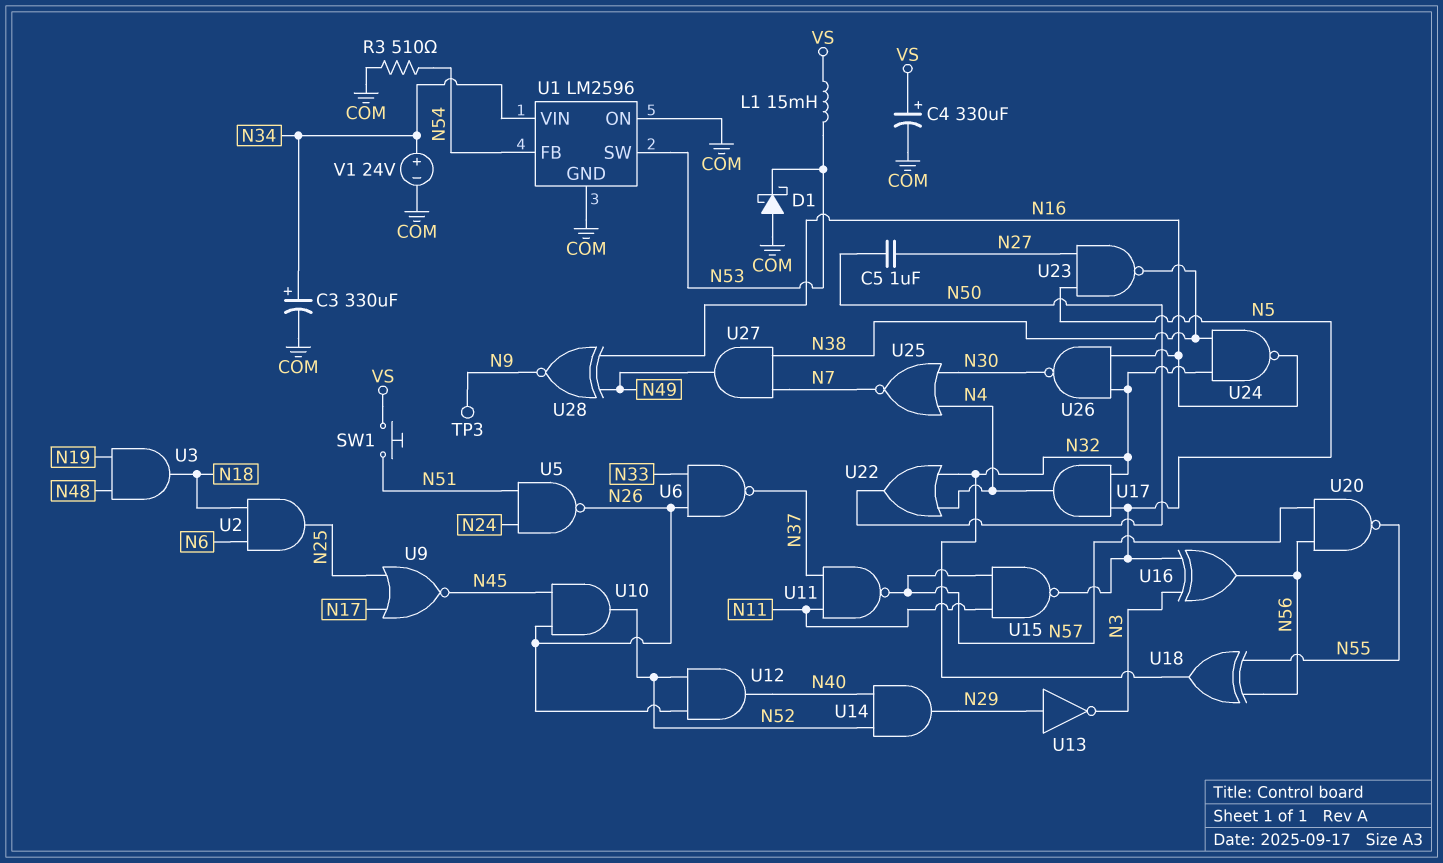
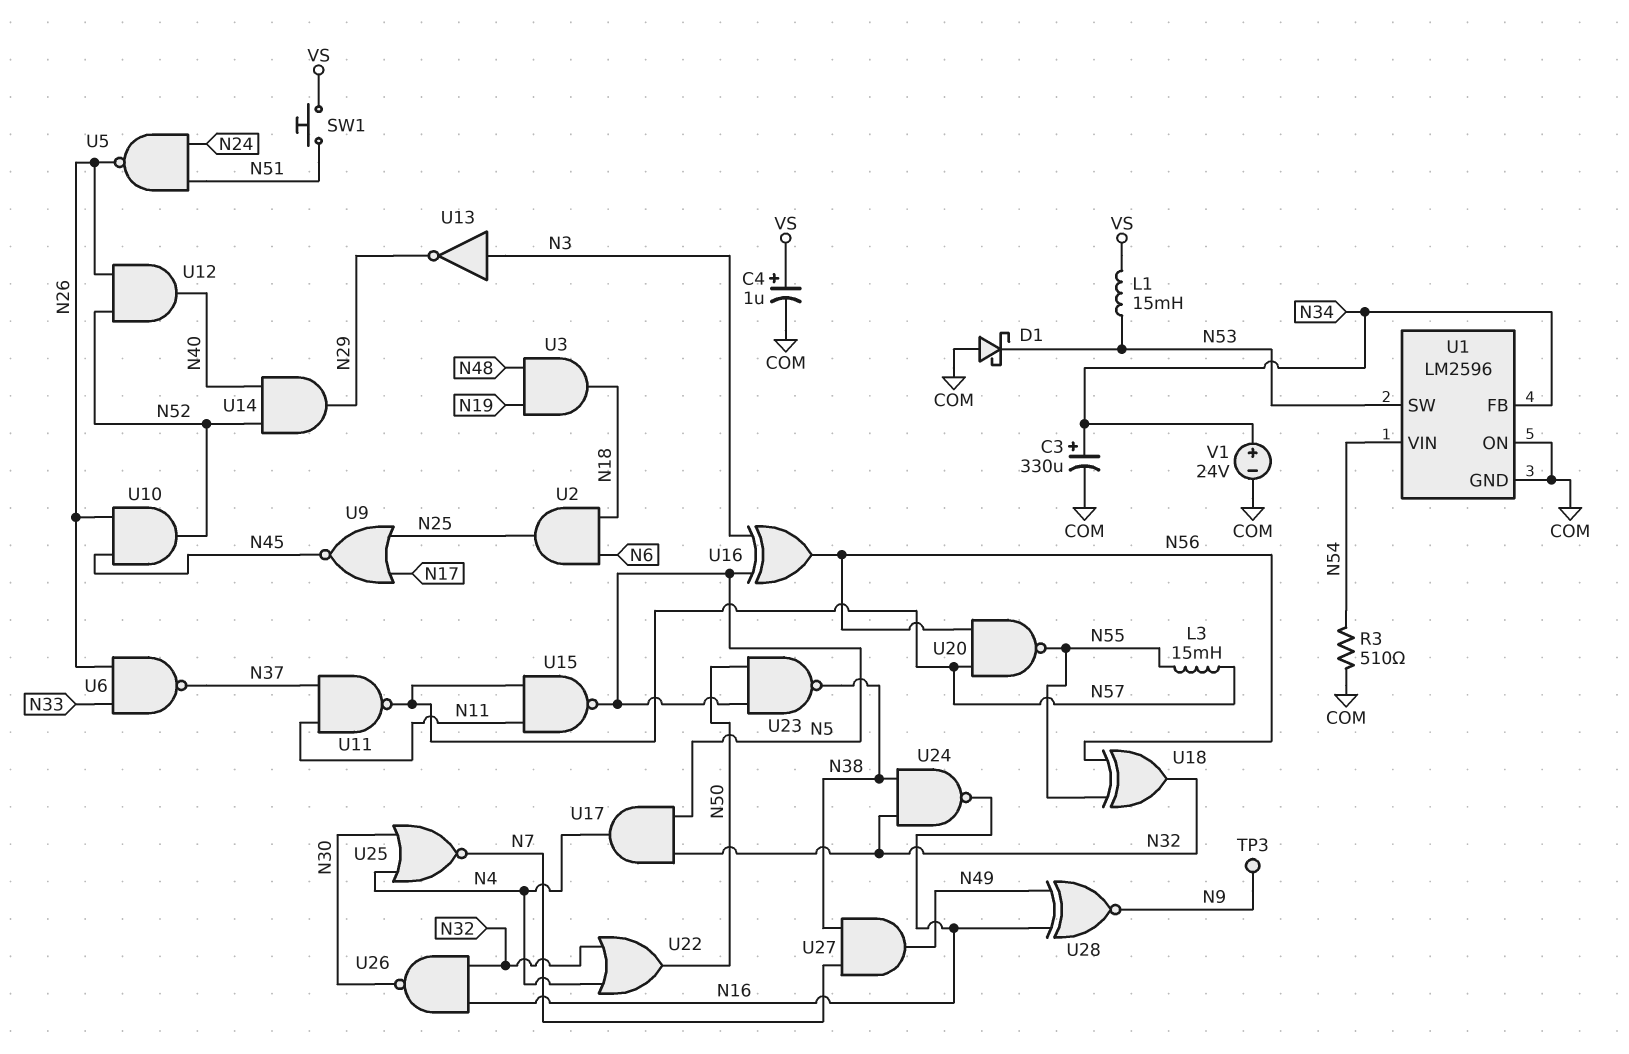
C4: 330uF (plus VS, minus COM) -> 1uF (plus VS, minus COM)
C5: 1uF (N27, N50) -> none
L3: none -> 15mH (N55, N57)
U1 pin FB: N54 -> N34
U1 pin VIN: N34 -> N54
U13: NOT (in N29, out N3) -> NOT (in N3, out N29)
U23: NAND (in N5, in N27, out N38) -> NAND (in N5, in N50, out N38)

